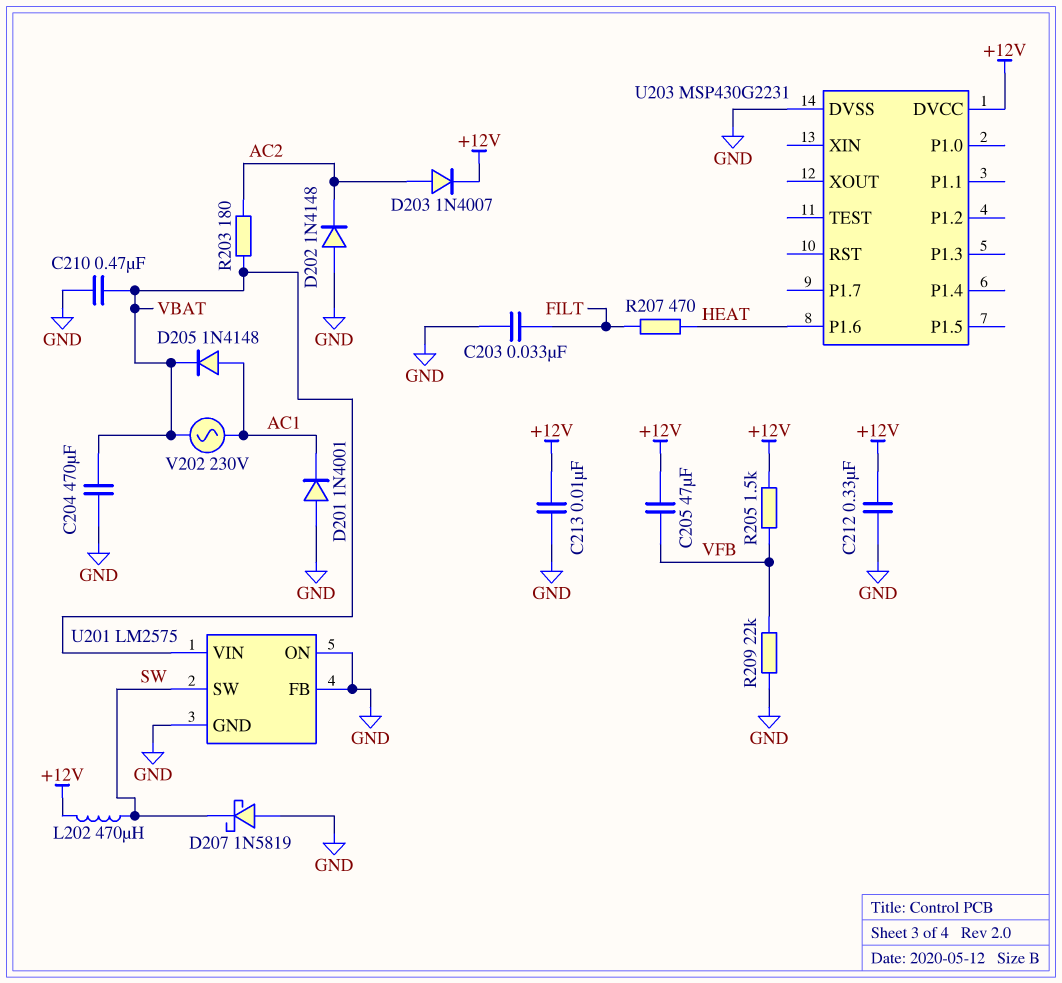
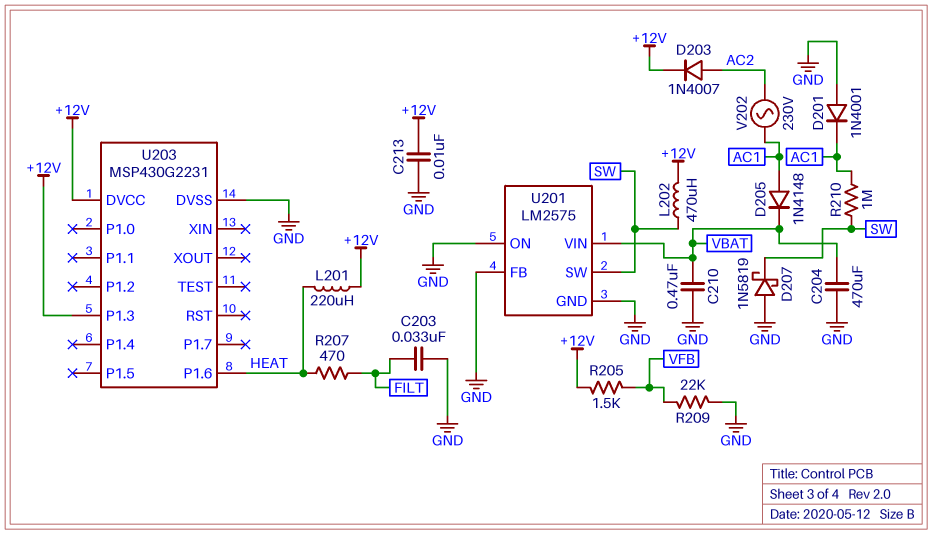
C205: 47uF (+12V, VFB) -> none
C212: 330nF (+12V, GND) -> none
D202: diode 1N4148 (A GND, K AC2) -> none
L201: none -> 220uH (+12V, HEAT)
R203: 180 (AC2, VBAT) -> none
R210: none -> 1M (AC1, SW)
U203 pin P1.3: none -> +12V
V202: AC 230V (AC1, VBAT) -> AC 230V (AC1, AC2)

